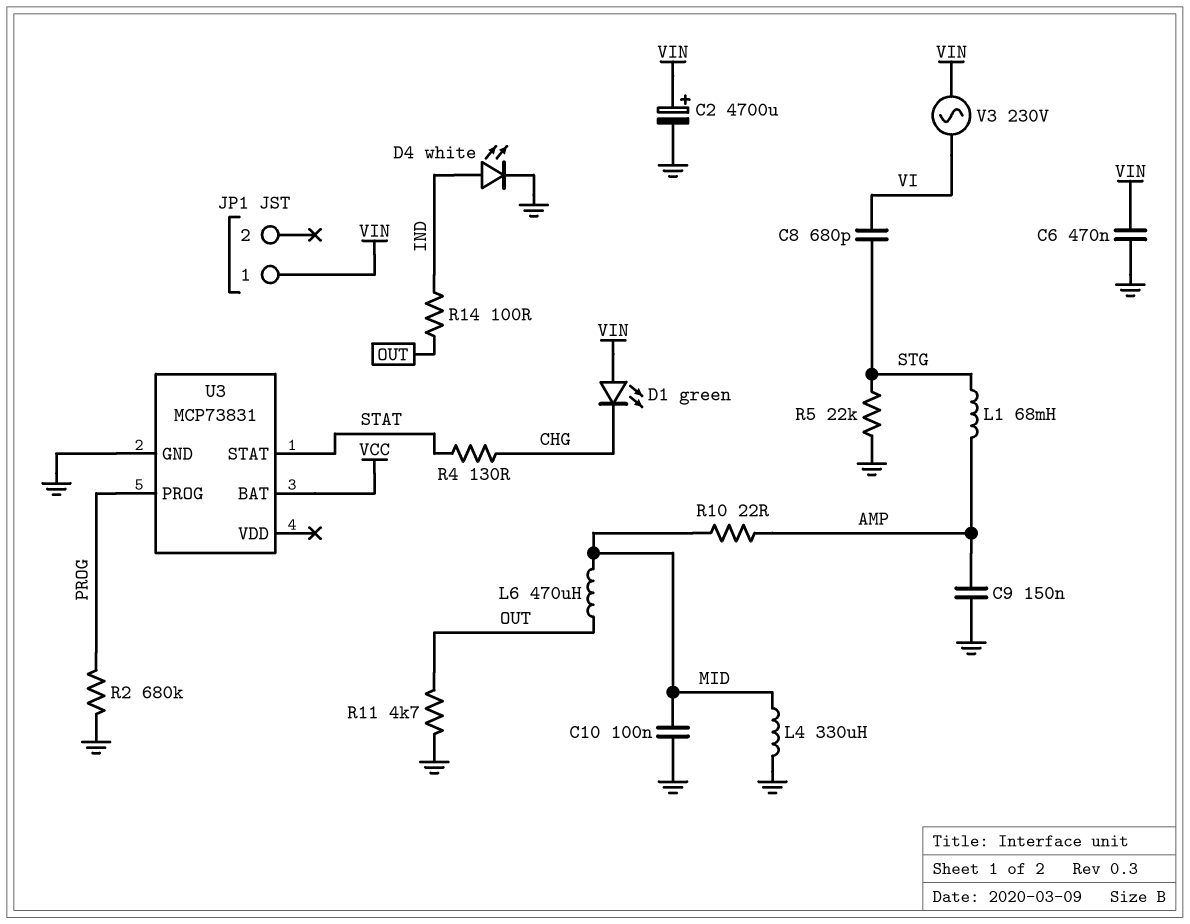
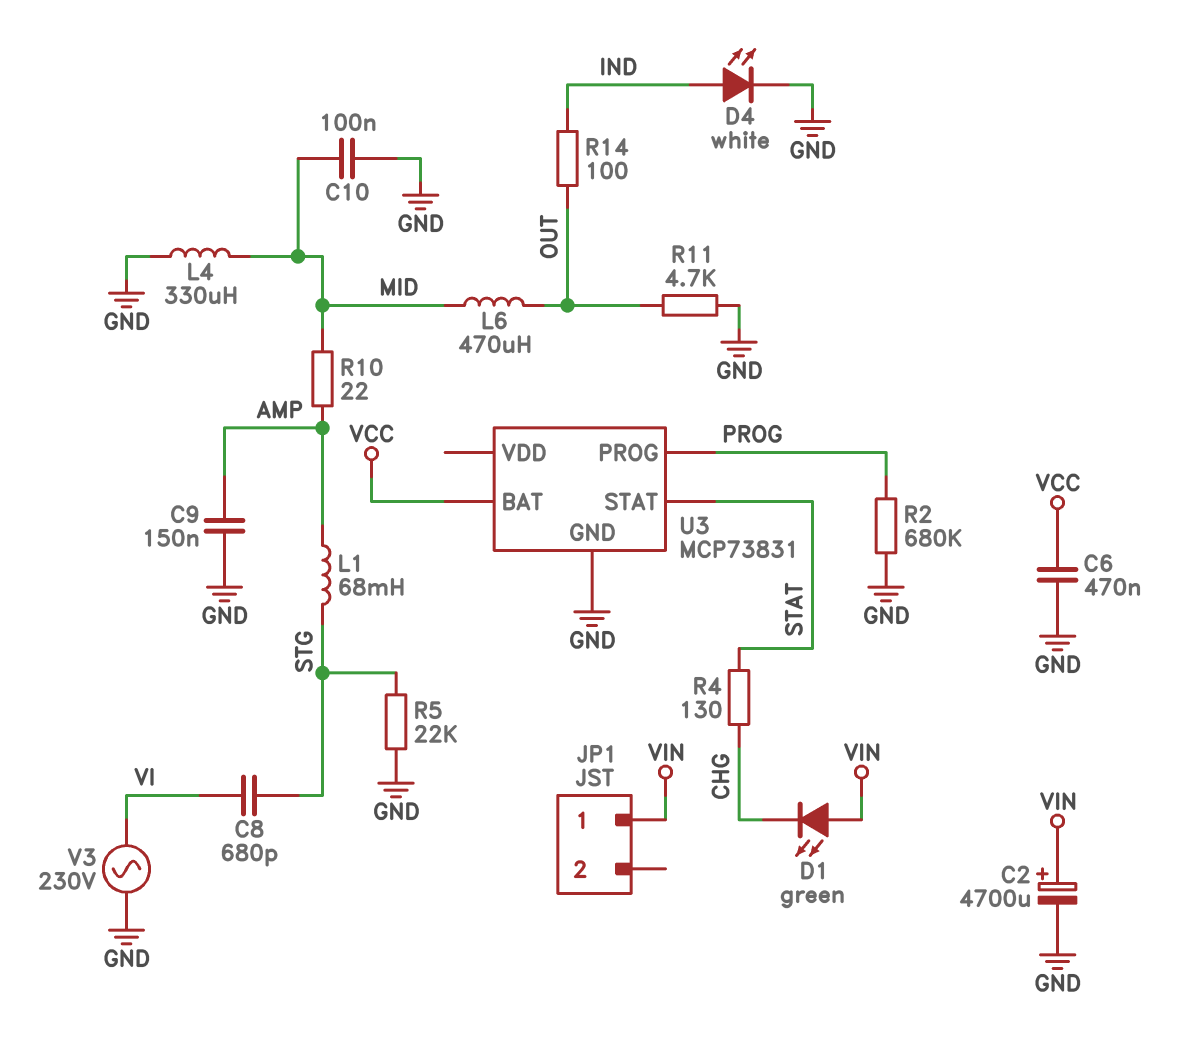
C6: 470nF (GND, VIN) -> 470nF (GND, VCC)
V3: AC 230V (VI, VIN) -> AC 230V (GND, VI)

